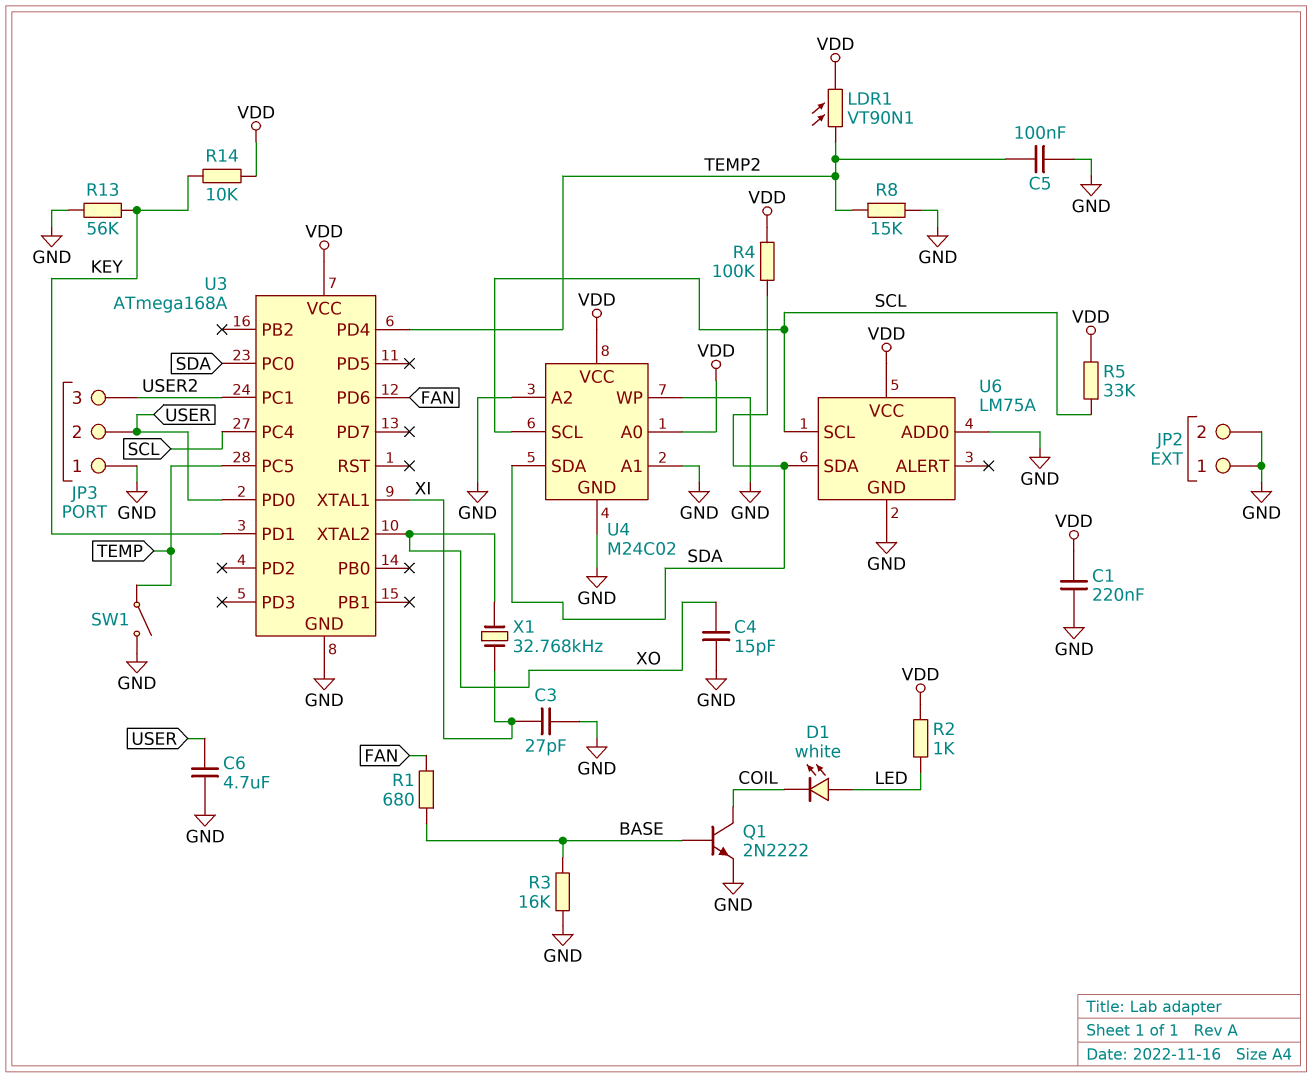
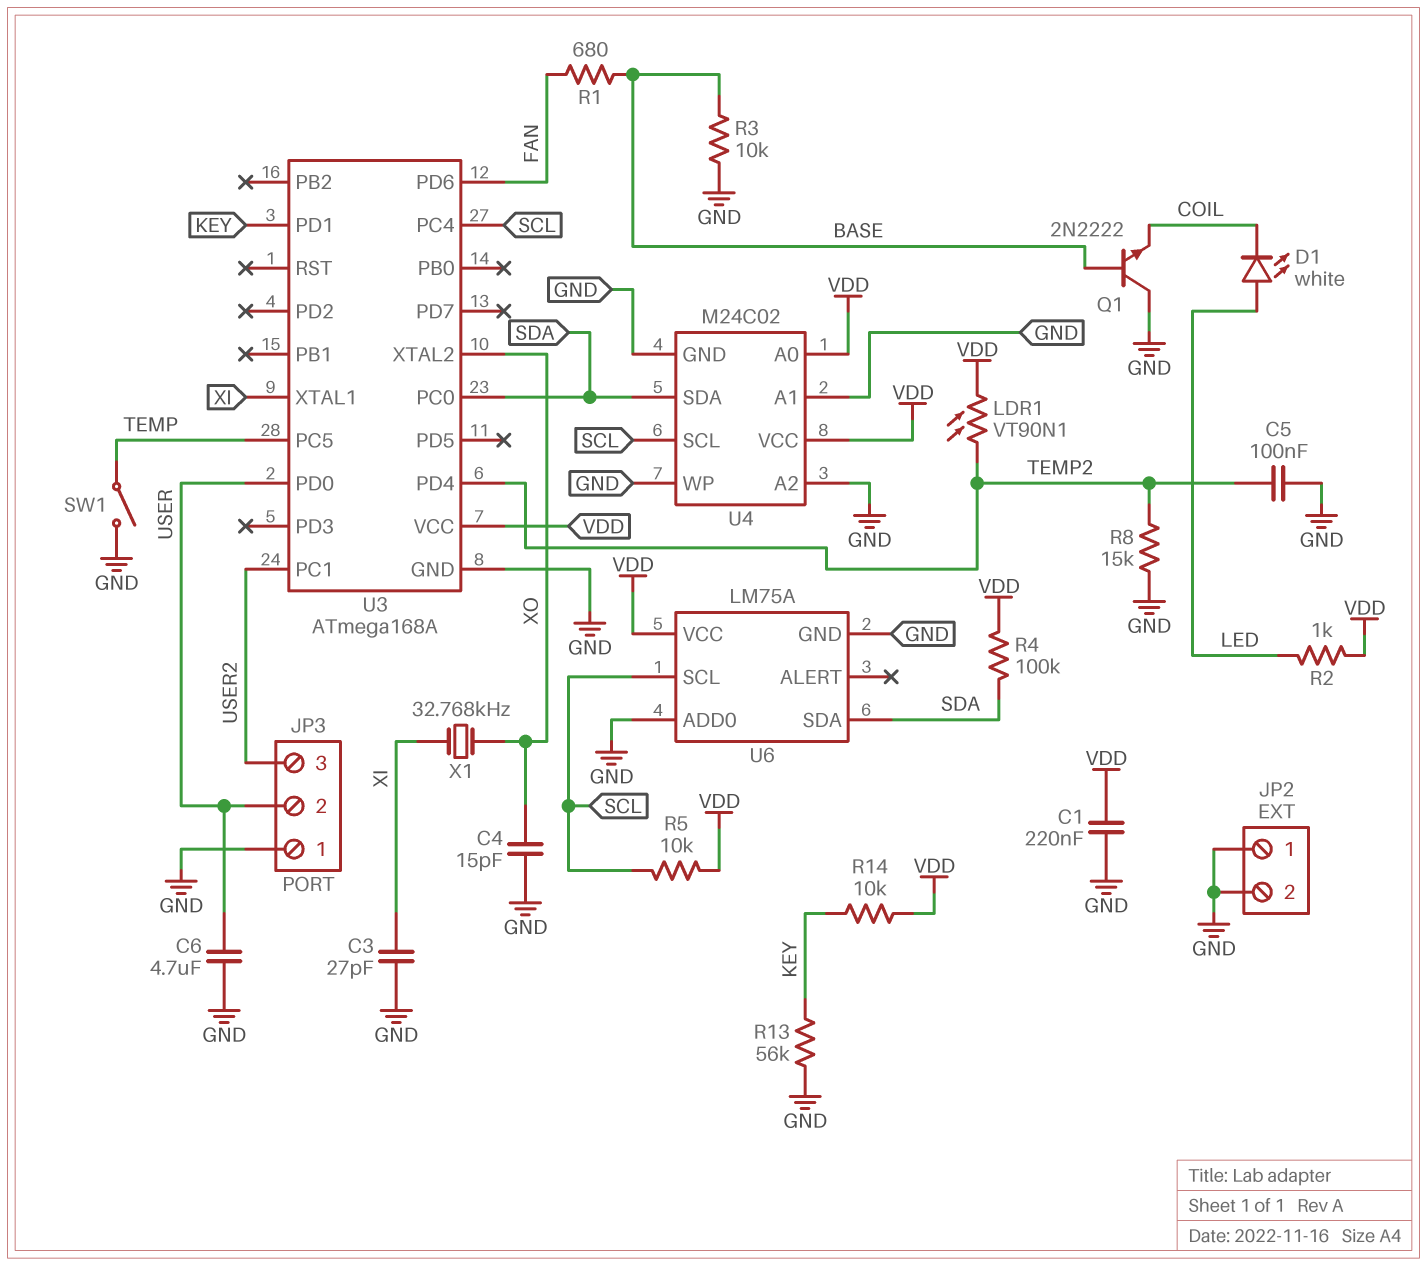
Q1: NPN 2N2222 (B BASE, C COIL, E GND) -> NPN 2N2222 (B BASE, C GND, E COIL)
R3: 16k (BASE, GND) -> 10k (BASE, GND)
R5: 33k (SCL, VDD) -> 10k (SCL, VDD)

